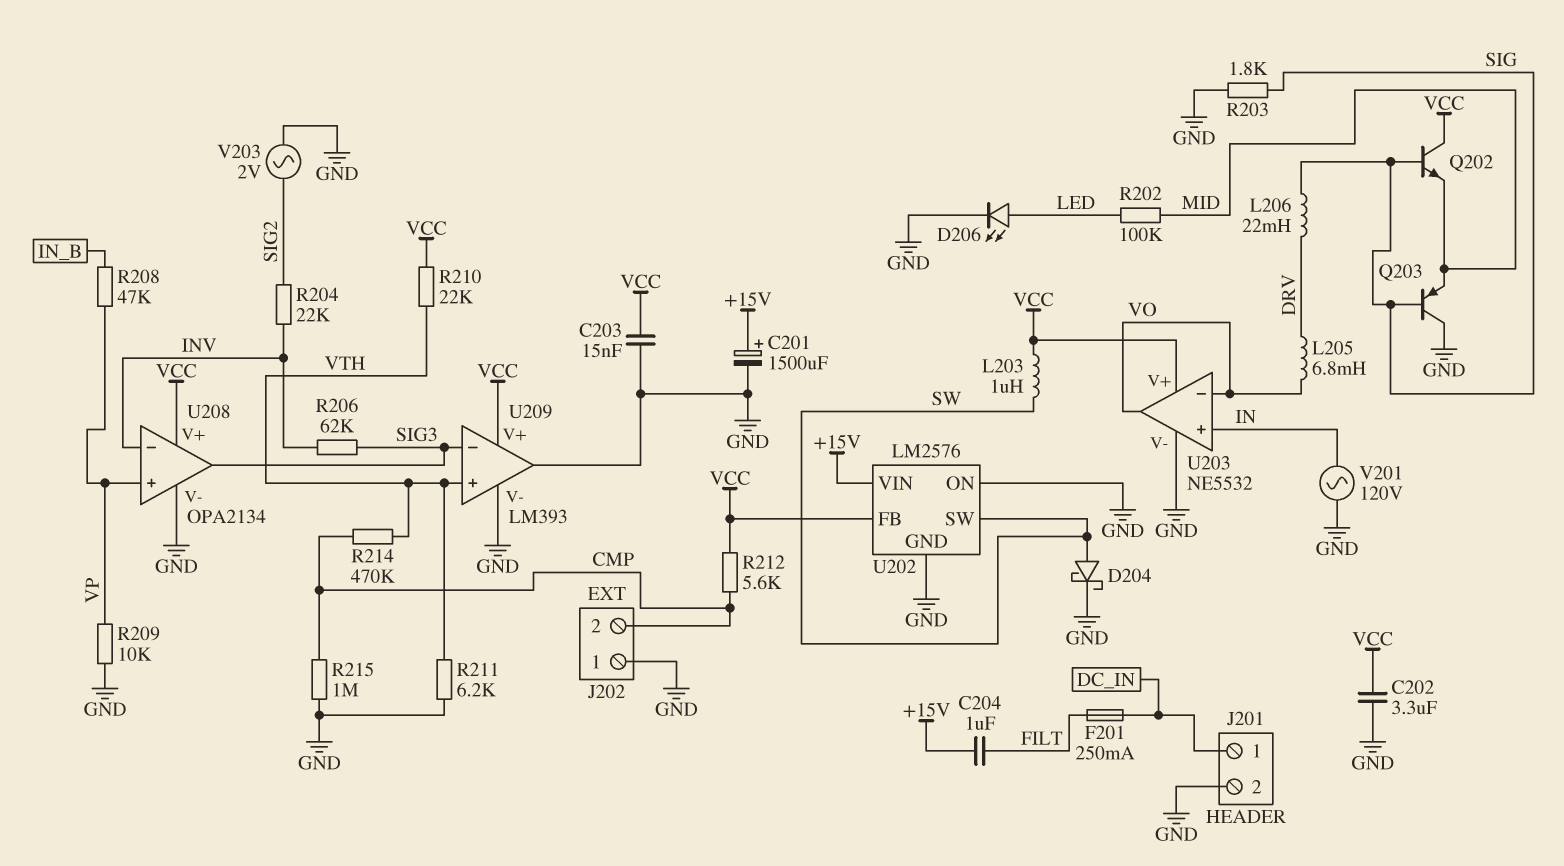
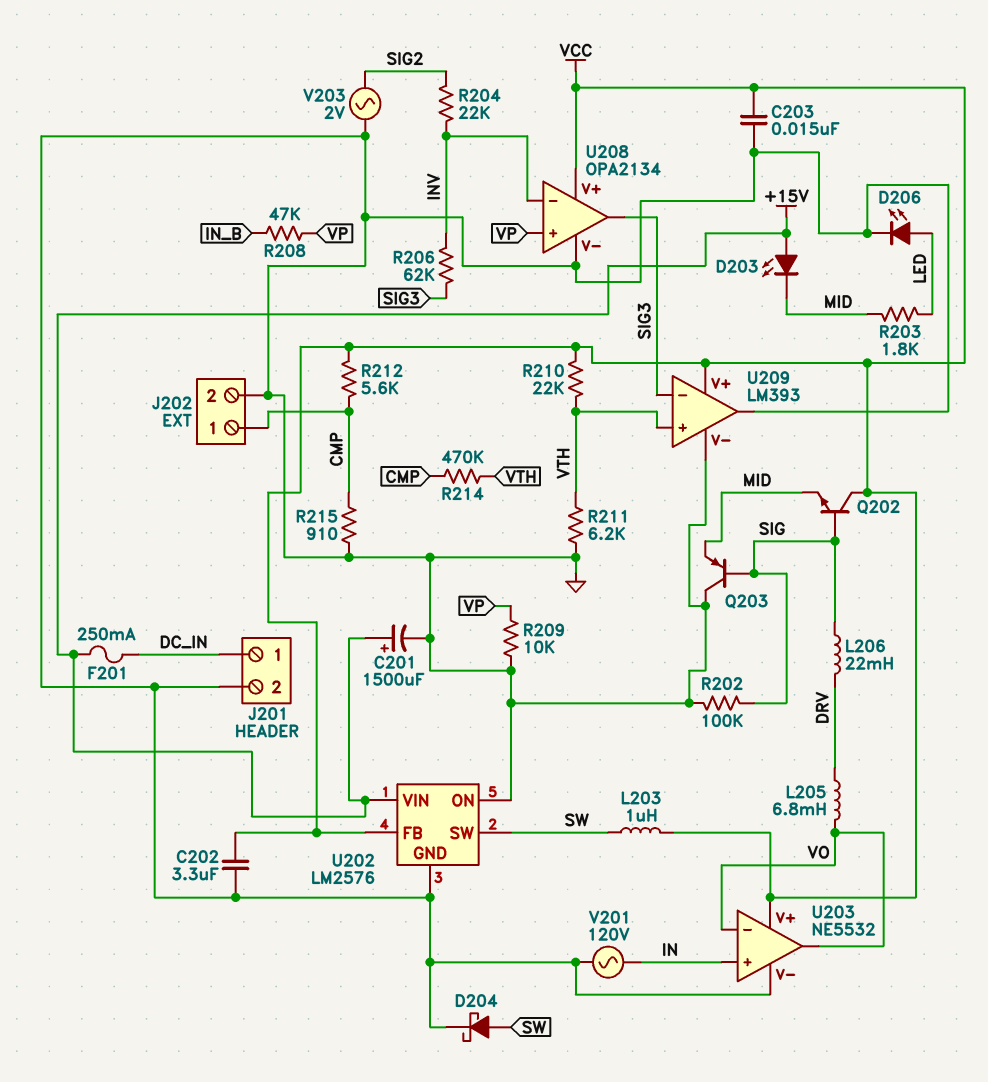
C204: 1uF (+15V, FILT) -> none
D203: none -> LED (A +15V, K MID)
F201: 250mA (DC_IN, FILT) -> 250mA (+15V, DC_IN)
J202 pin 1: GND -> CMP
J202 pin 2: CMP -> GND
R202: 100k (LED, MID) -> 100k (GND, SIG)
R203: 1.8k (GND, SIG) -> 1.8k (LED, MID)
R215: 1M (CMP, GND) -> 910 (CMP, GND)

